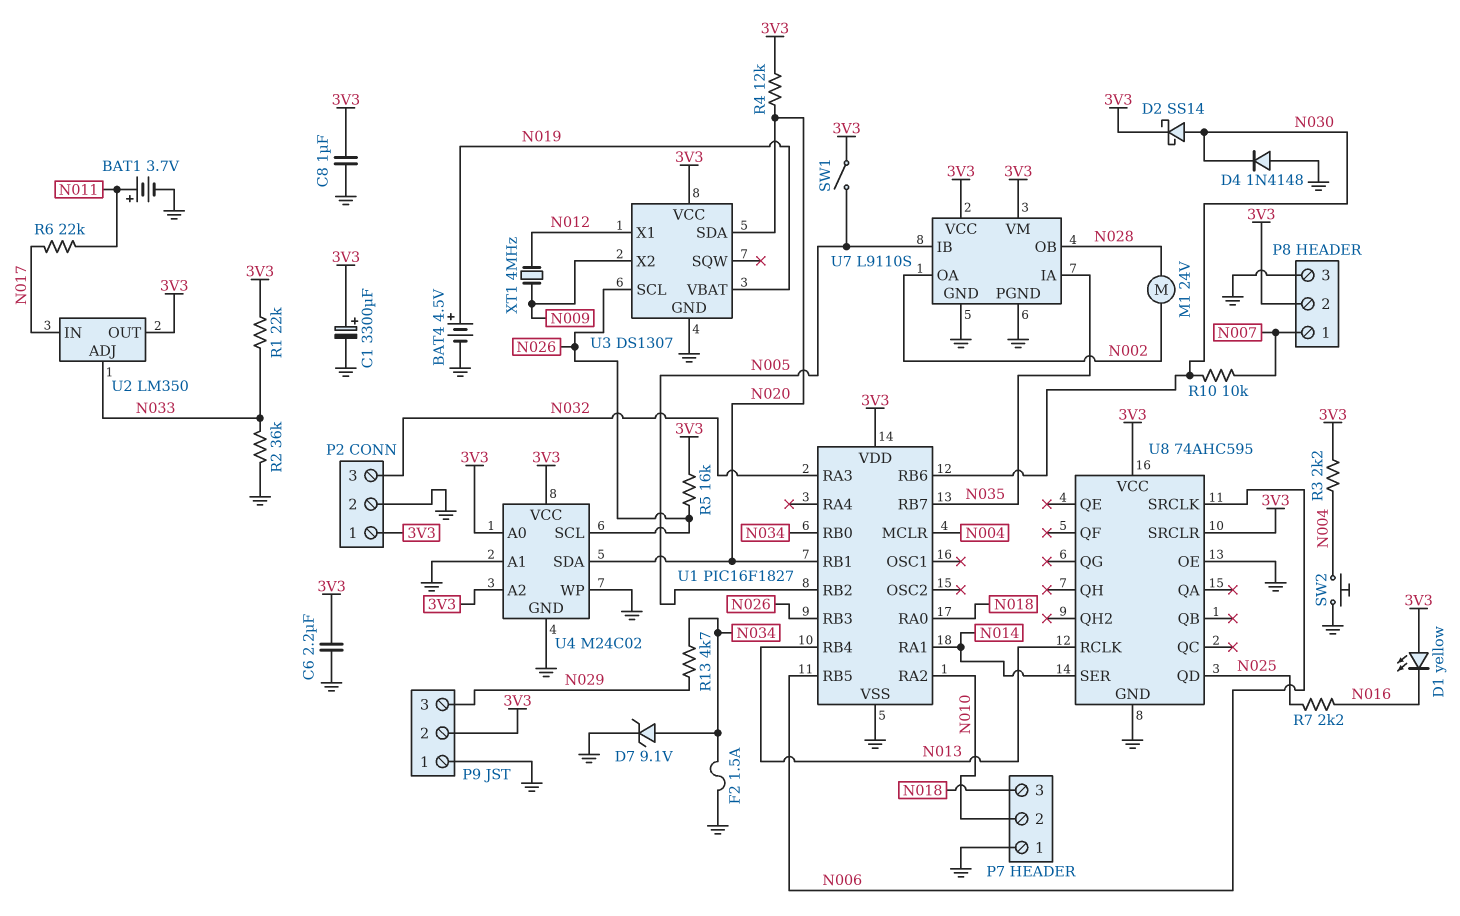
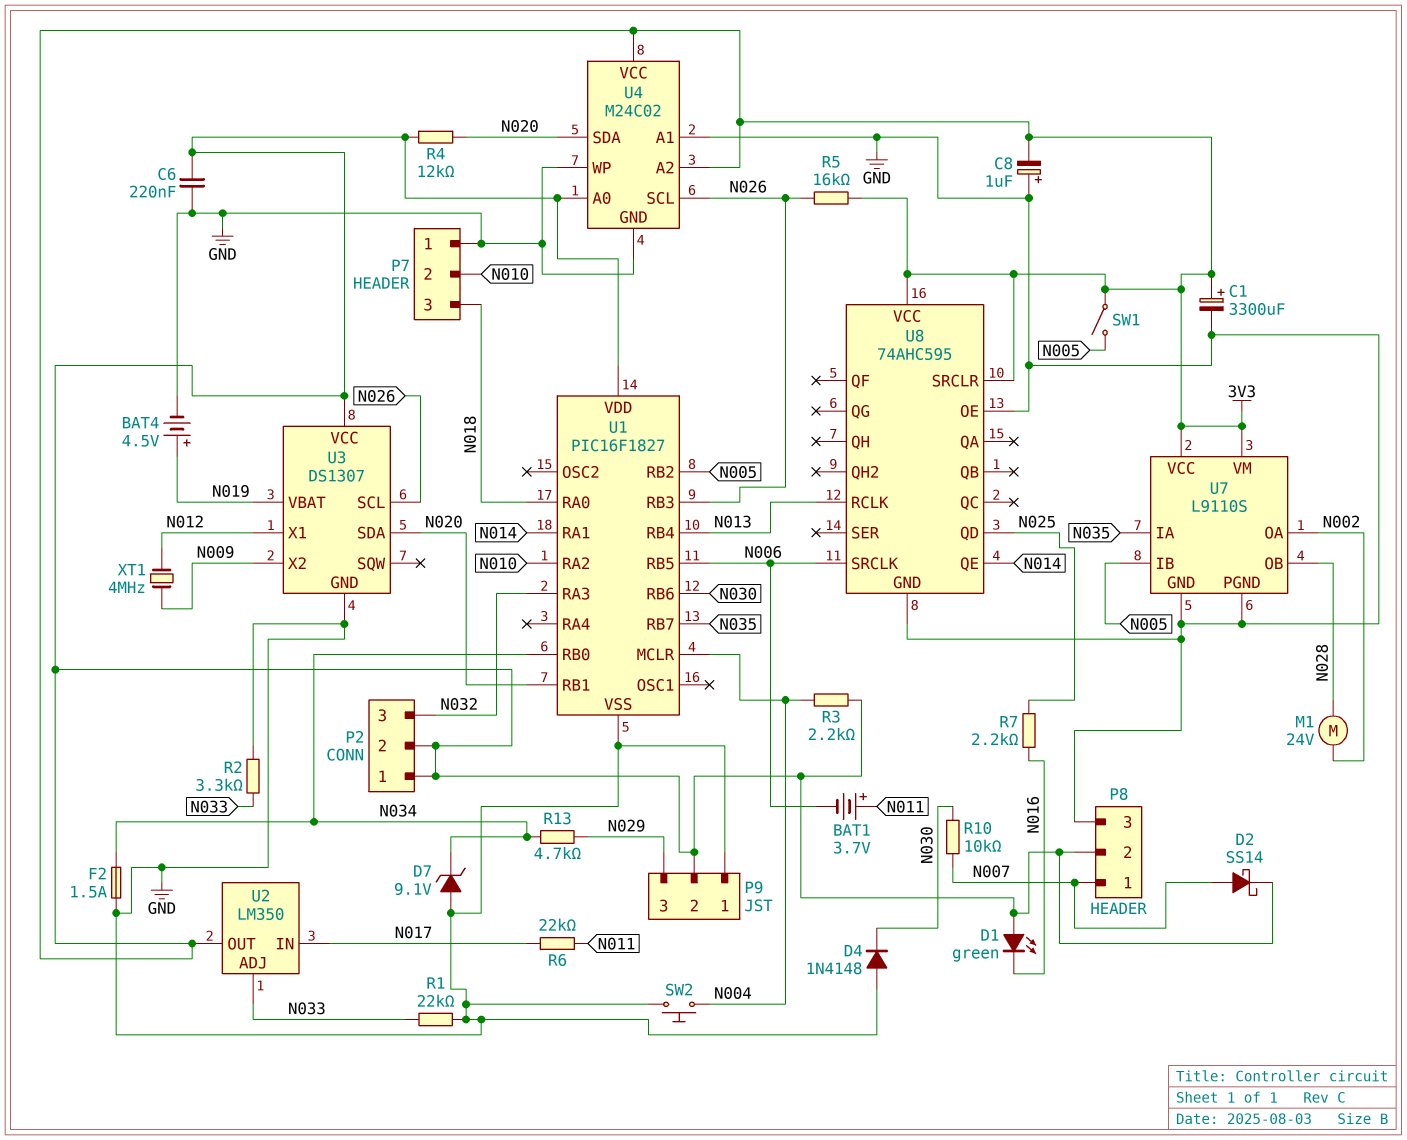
BAT1: 3.7V (plus N011, minus GND) -> 3.7V (plus N011, minus N006)
C6: 2.2uF (3V3, GND) -> 220nF (3V3, GND)
C8: 1uF (3V3, GND) -> 1uF (plus GND, minus 3V3)
D1: LED yellow (A 3V3, K N016) -> LED green (A 3V3, K N016)
D2: schottky SS14 (A N030, K 3V3) -> schottky SS14 (A N007, K 3V3)
D7: zener 9.1V (A N034, K GND) -> zener 9.1V (A GND, K N034)
P2 pin 2: GND -> 3V3
R1: 22k (3V3, N033) -> 22k (GND, N033)
R2: 36k (GND, N033) -> 3.3k (GND, N033)
U8 pin QE: none -> N014
U8 pin SER: N014 -> none

